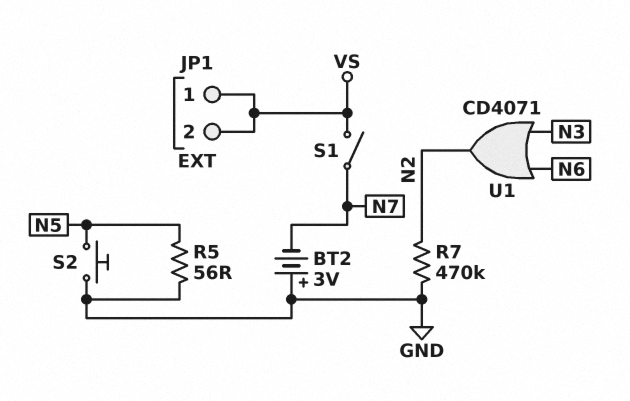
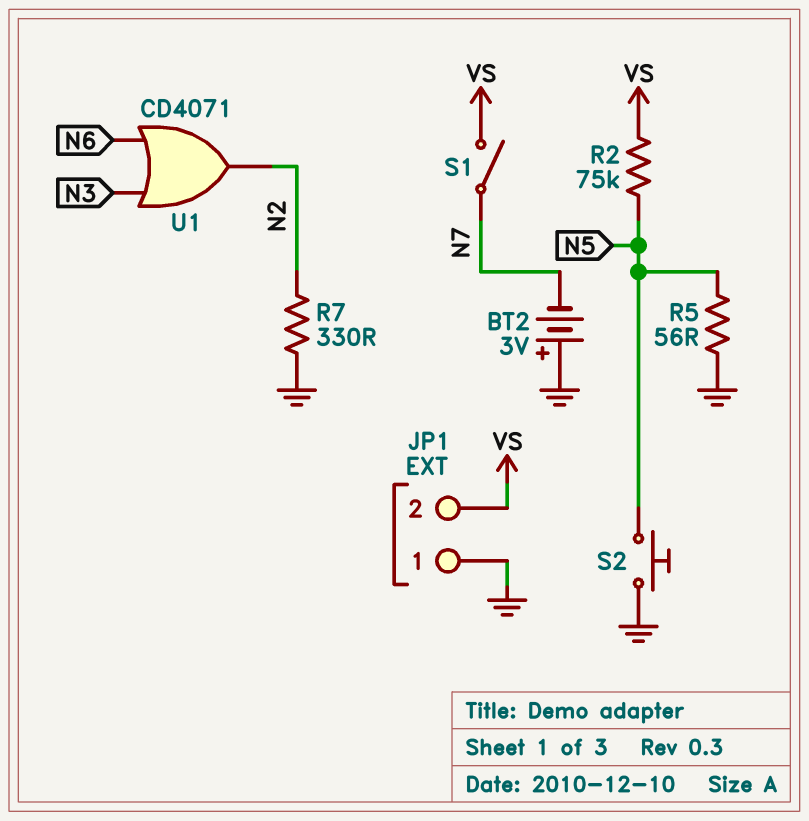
JP1 pin 1: VS -> GND
R2: none -> 75k (N5, VS)
R7: 470k (GND, N2) -> 330 (GND, N2)

